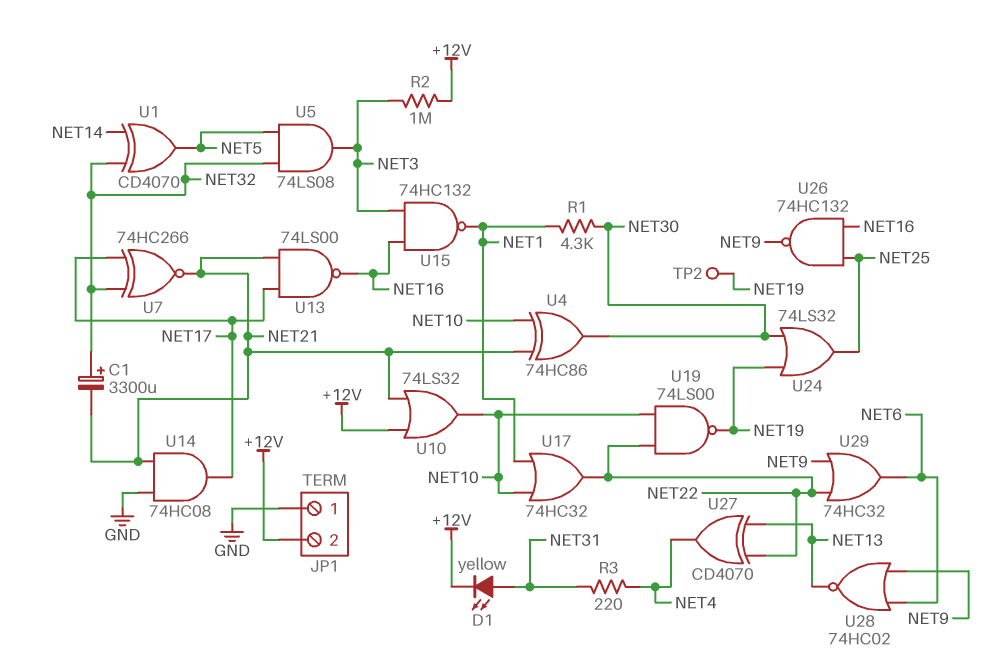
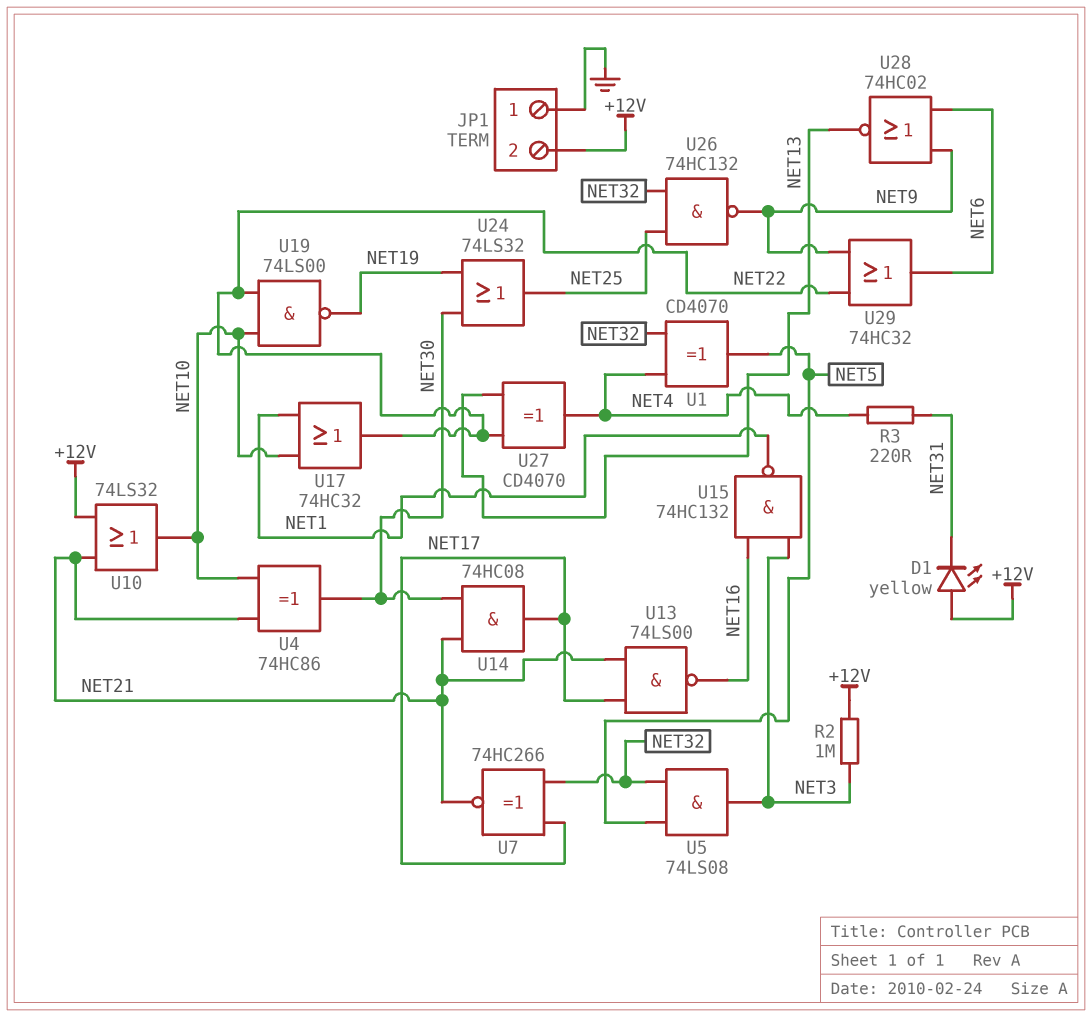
C1: 3300uF (plus NET32, minus NET21) -> none
D1: LED yellow (A NET31, K +12V) -> LED yellow (A +12V, K NET31)
R1: 4.3k (NET1, NET30) -> none
TP2: test point (NET19) -> none
U1: XOR CD4070 (in NET14, in NET32, out NET5) -> XOR CD4070 (in NET4, in NET32, out NET5)
U14: AND 74HC08 (in GND, in NET21, out NET17) -> AND 74HC08 (in NET21, in NET30, out NET17)
U26: NAND 74HC132 (in NET16, in NET25, out NET9) -> NAND 74HC132 (in NET25, in NET32, out NET9)

